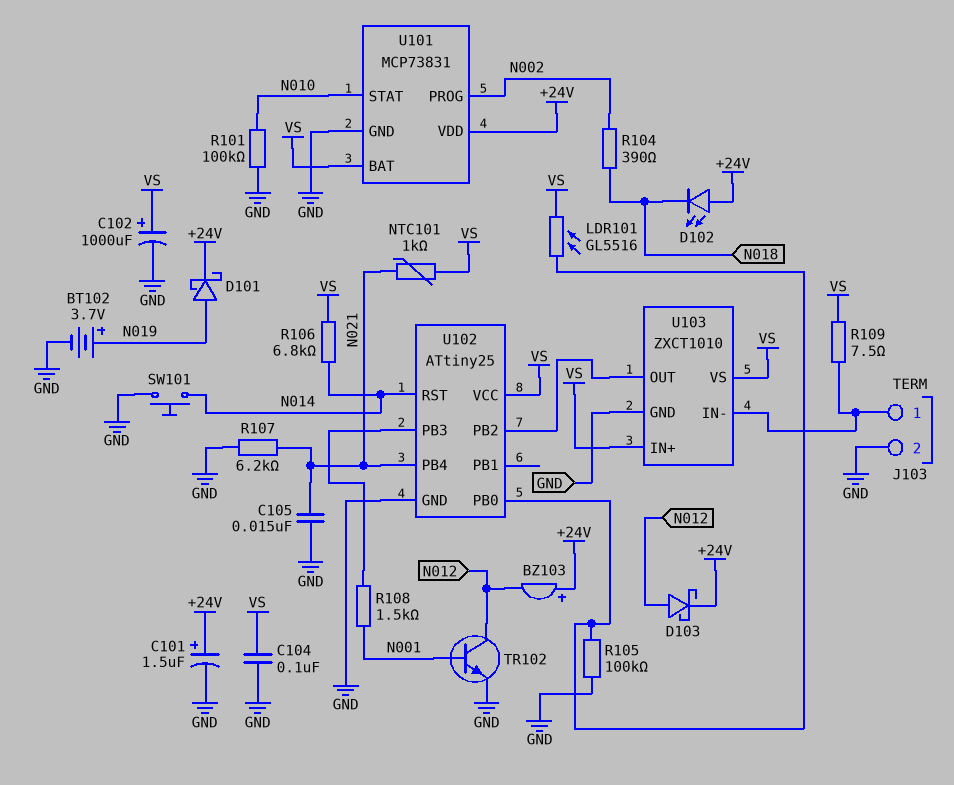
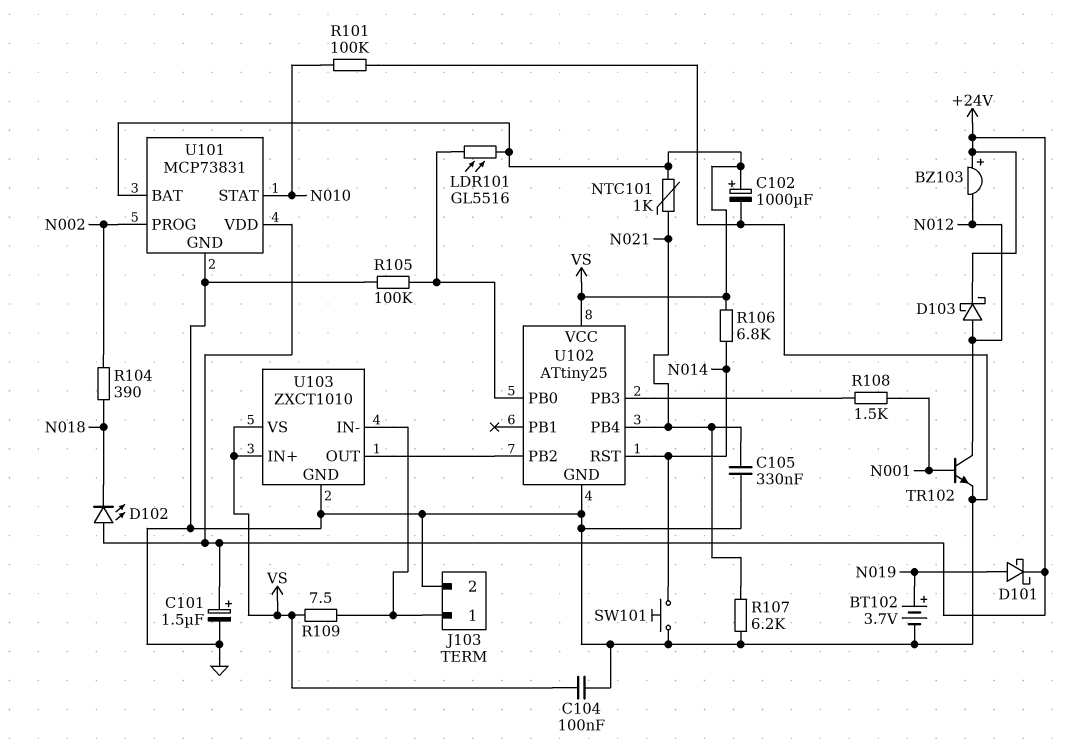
C105: 15nF (GND, N021) -> 330nF (GND, N021)

